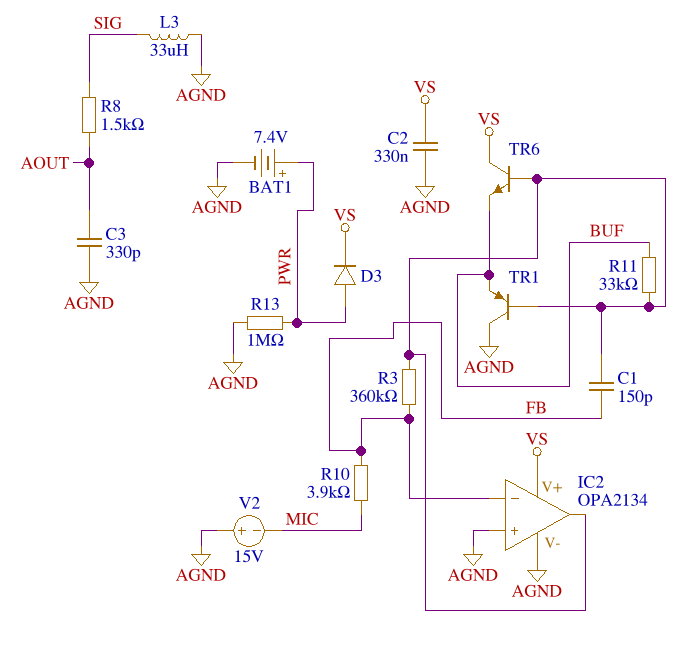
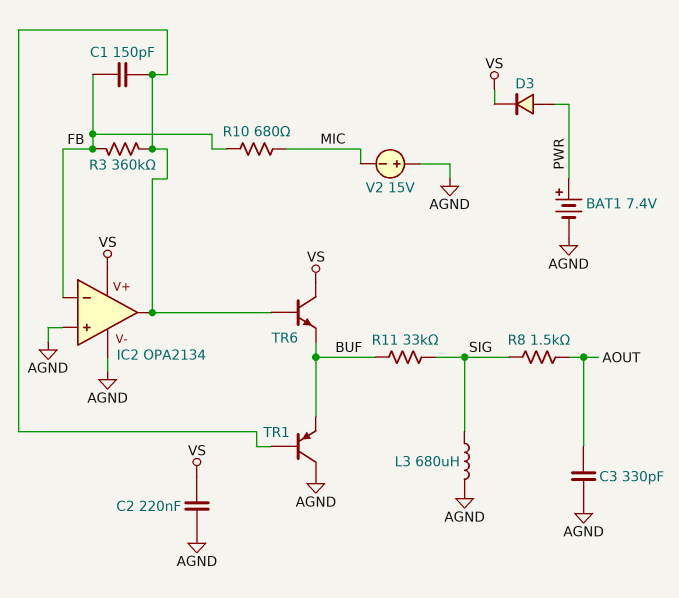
C2: 330nF (AGND, VS) -> 220nF (AGND, VS)
L3: 33uH (AGND, SIG) -> 680uH (AGND, SIG)
R10: 3.9k (FB, MIC) -> 680 (FB, MIC)
R11: 33k (BUF, IC2/out) -> 33k (BUF, SIG)
R13: 1M (AGND, PWR) -> none

